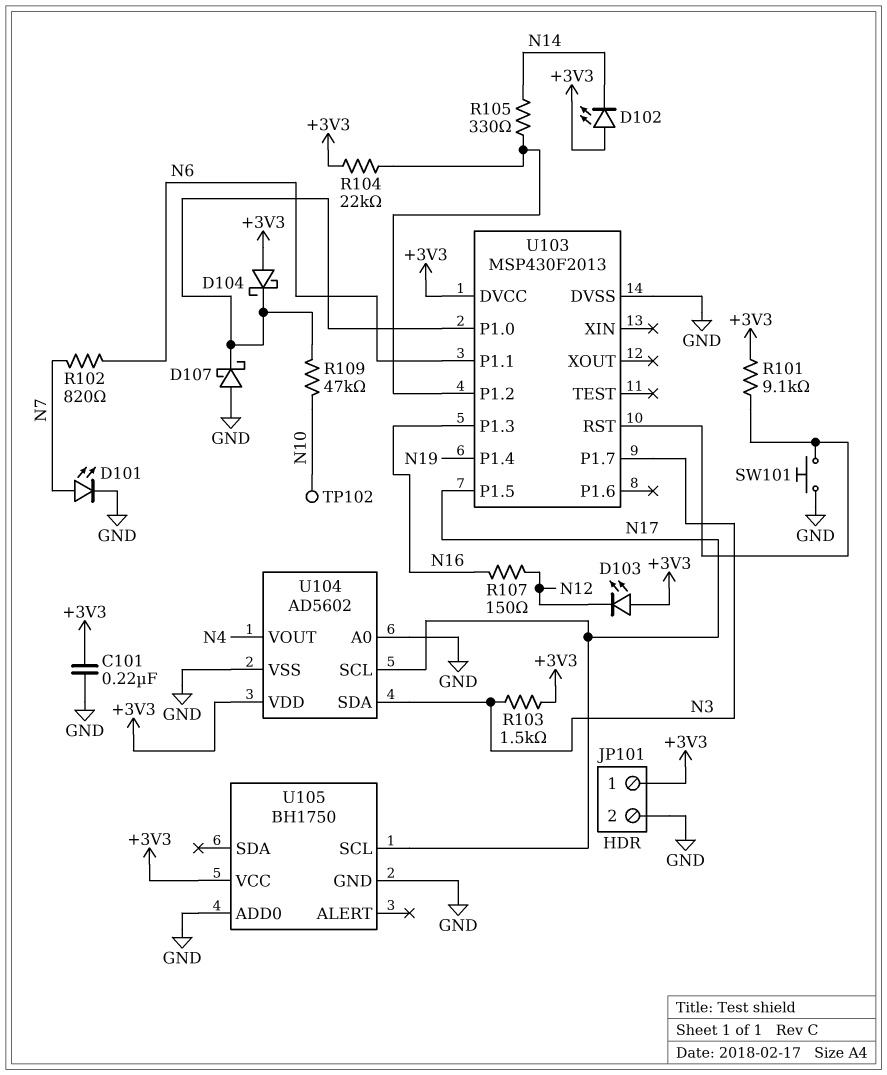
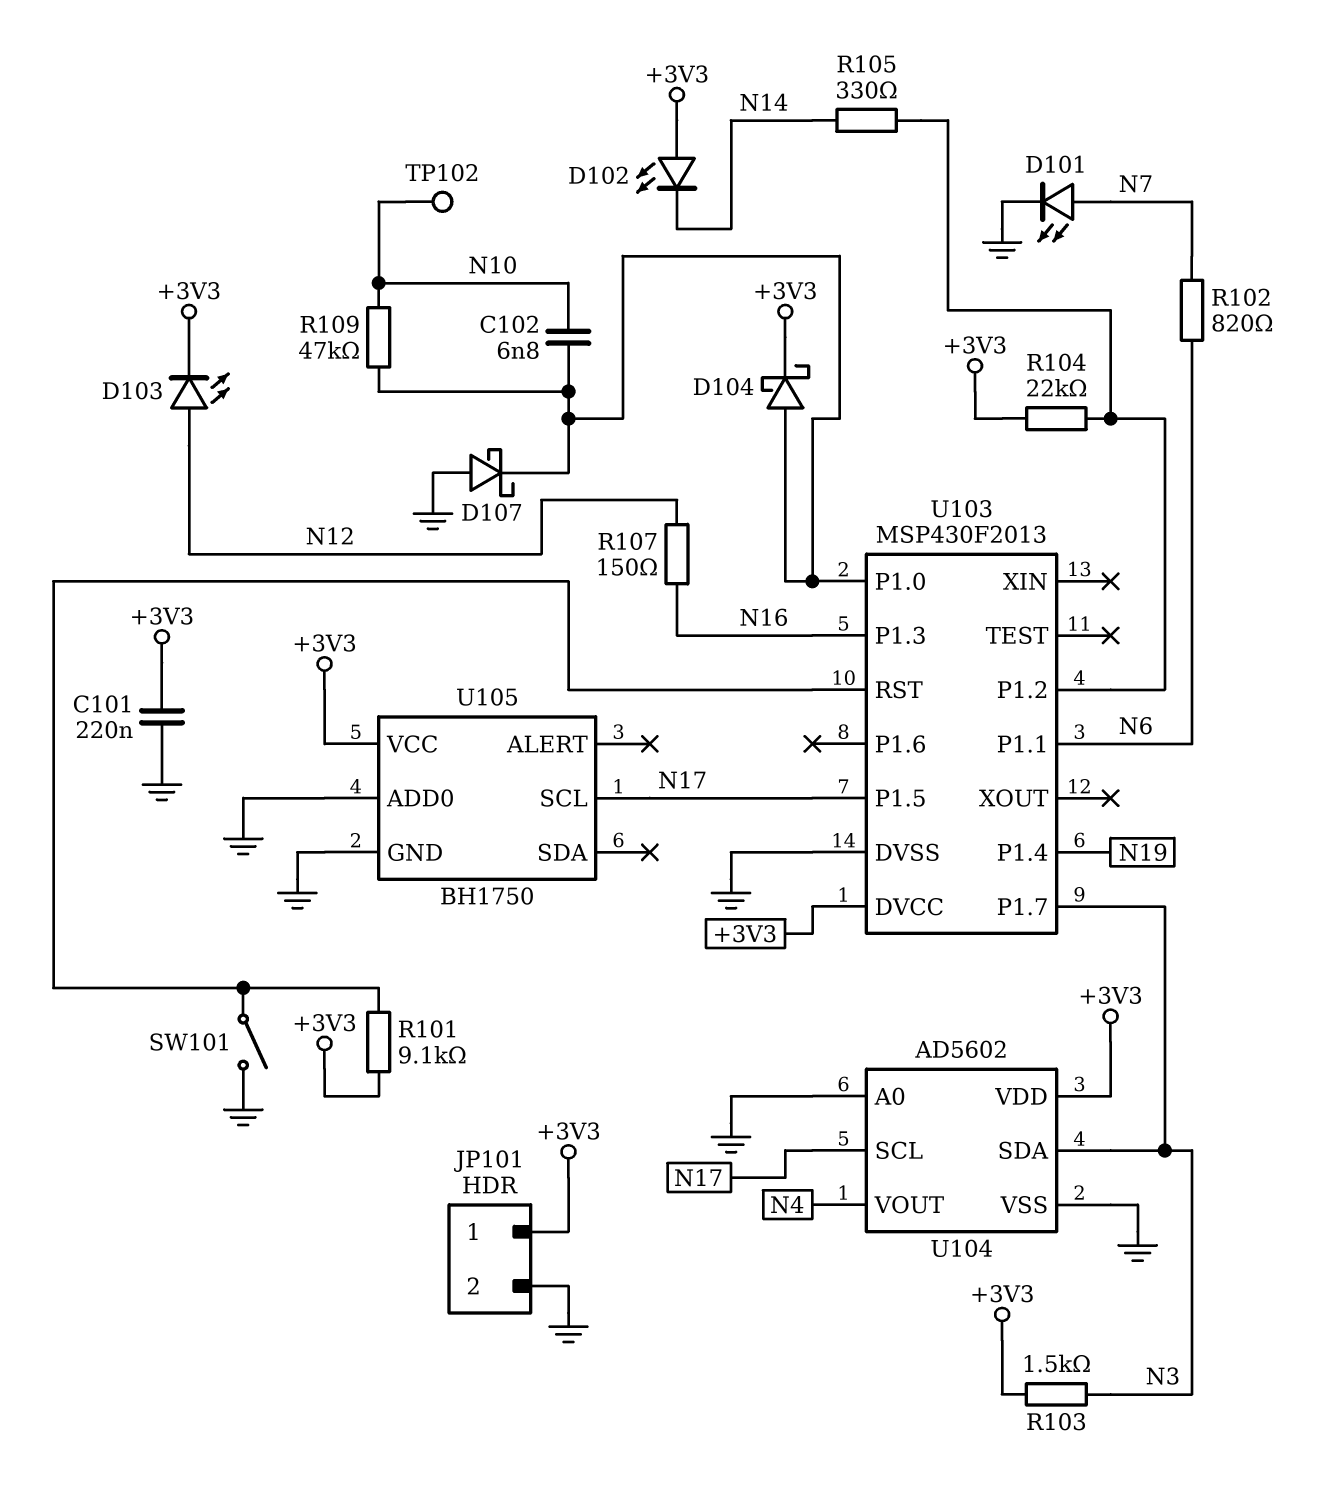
C102: none -> 6.8nF (N10, U103/P1.0)
D103: LED (A +3V3, K N12) -> LED (A N12, K +3V3)
D104: schottky (A +3V3, K U103/P1.0) -> schottky (A U103/P1.0, K +3V3)
SW101: button (GND, U103/RST) -> switch (GND, U103/RST)

